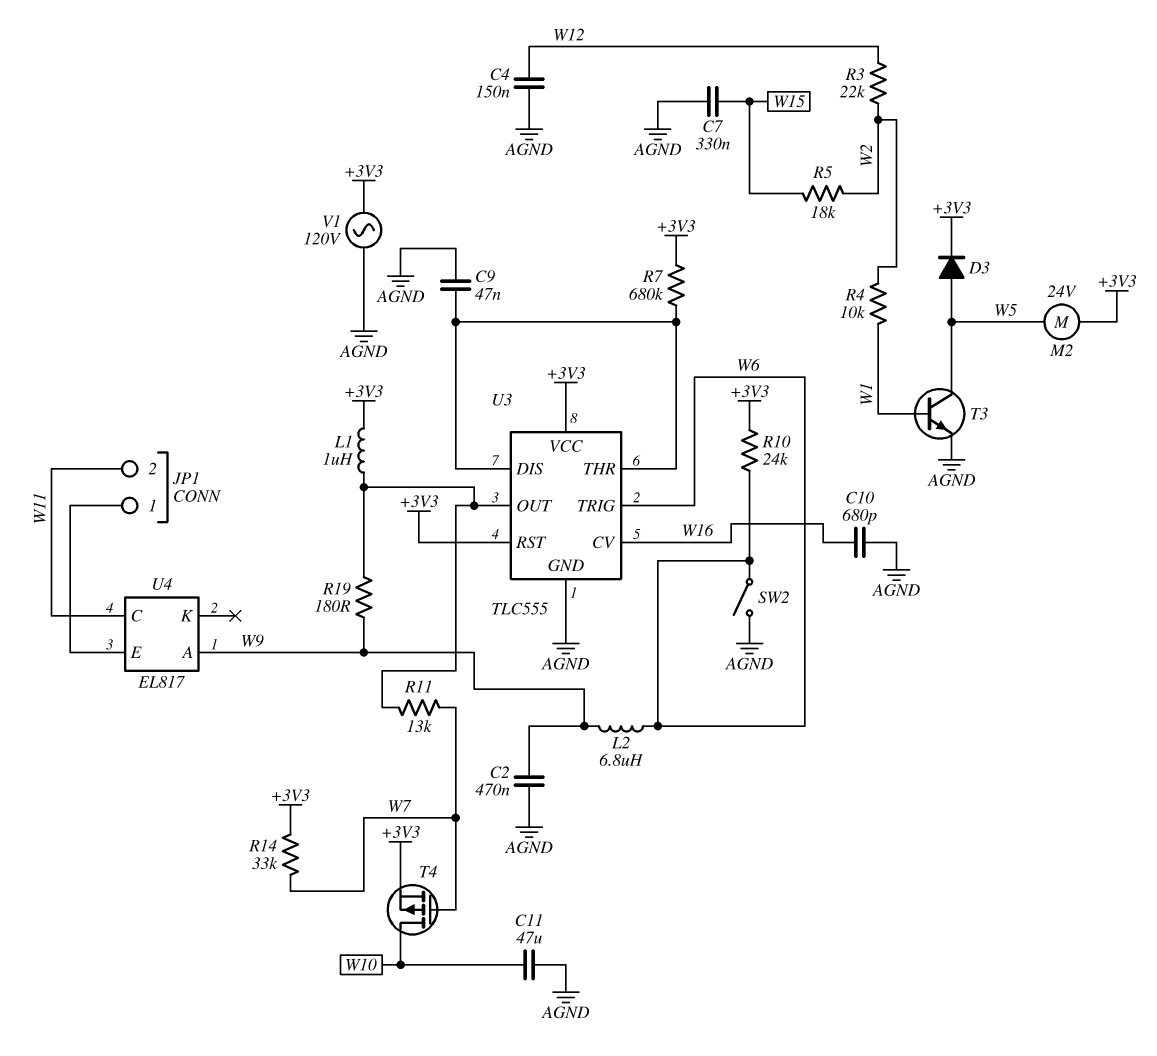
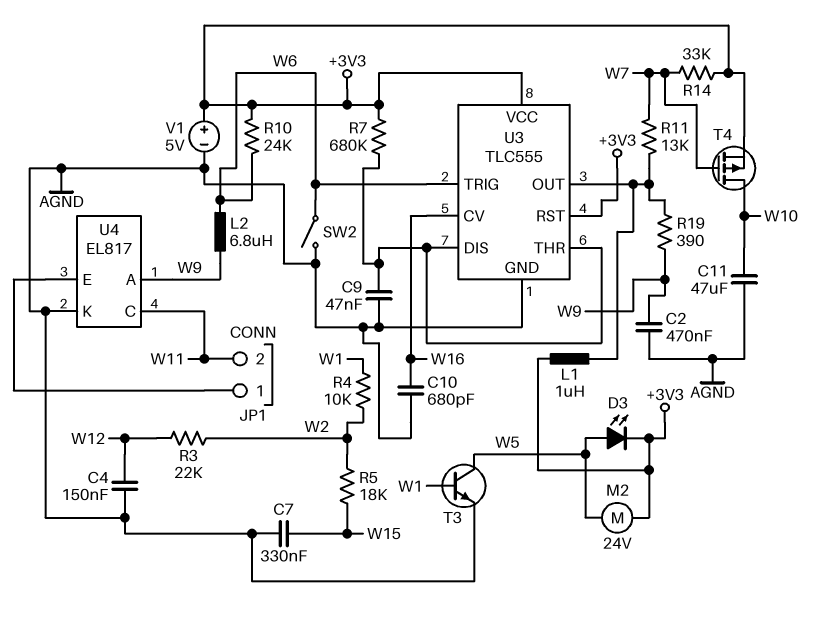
D3: diode (A W5, K +3V3) -> LED (A W5, K +3V3)
R19: 180 (U3/OUT, W9) -> 390 (U3/OUT, W9)
U4 pin K: none -> AGND
V1: AC 120V (+3V3, AGND) -> 5V (plus +3V3, minus AGND)

